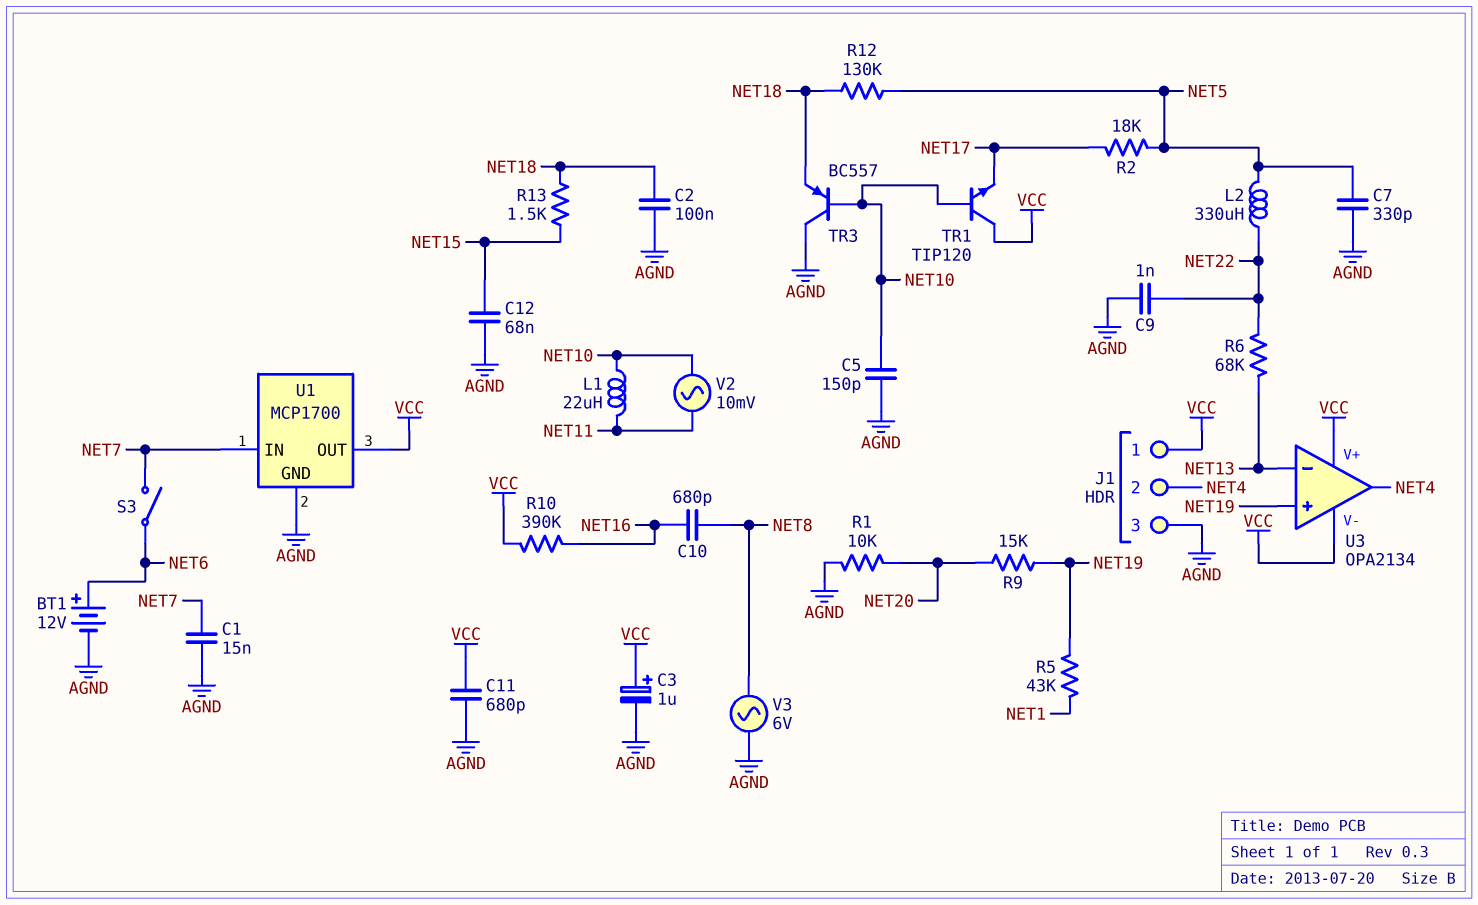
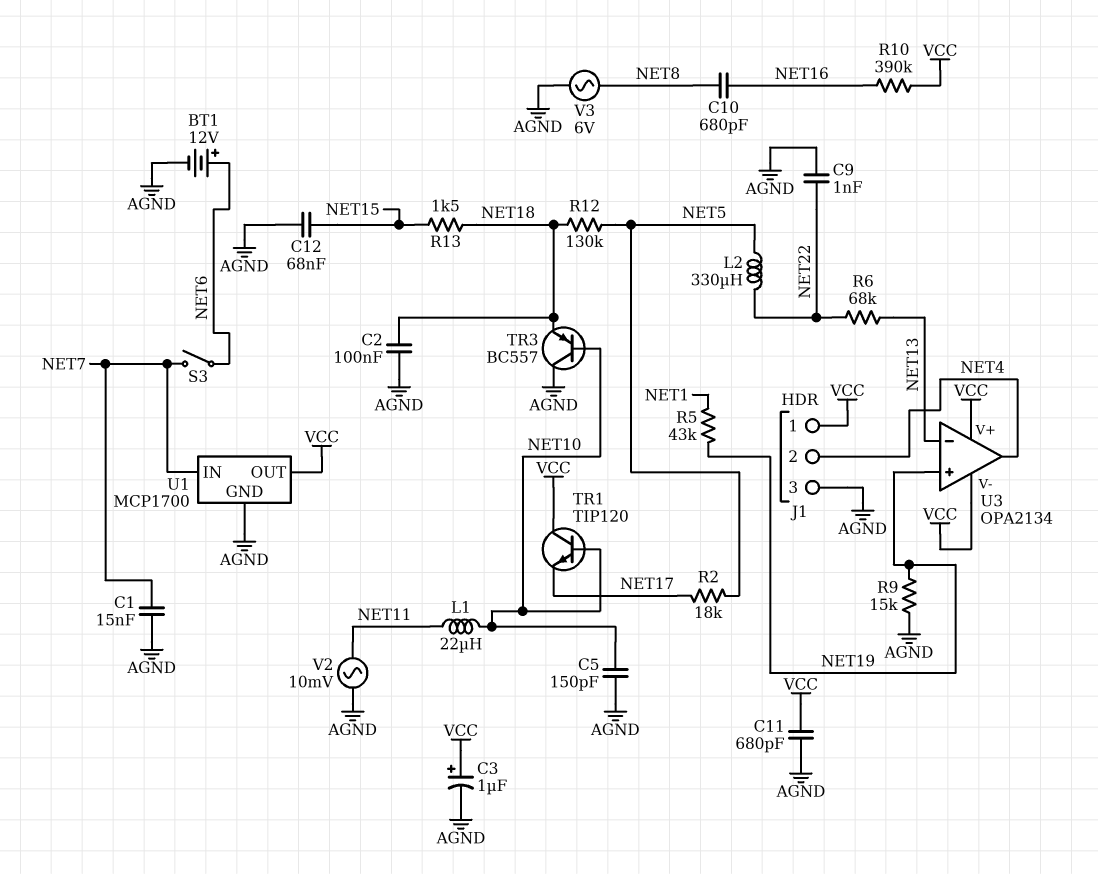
C7: 330pF (AGND, NET5) -> none
R1: 10k (AGND, NET20) -> none
R9: 15k (NET19, NET20) -> 15k (AGND, NET19)
V2: AC 10mV (NET10, NET11) -> AC 10mV (AGND, NET11)

